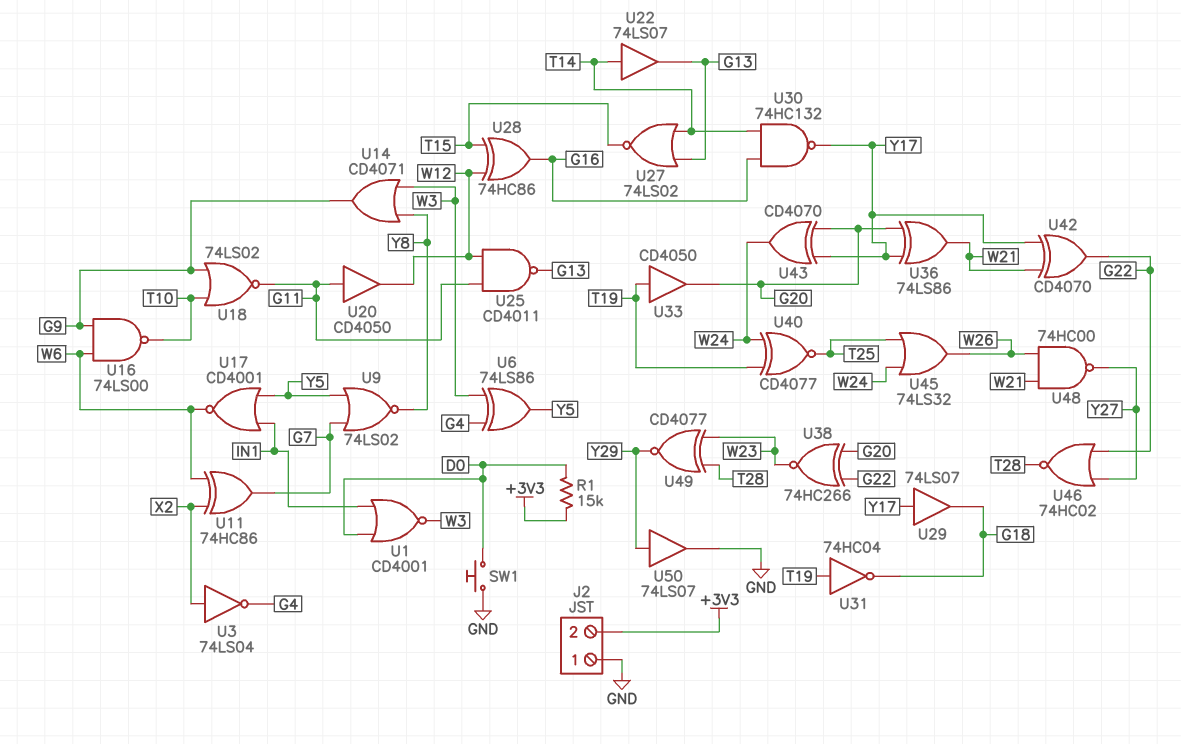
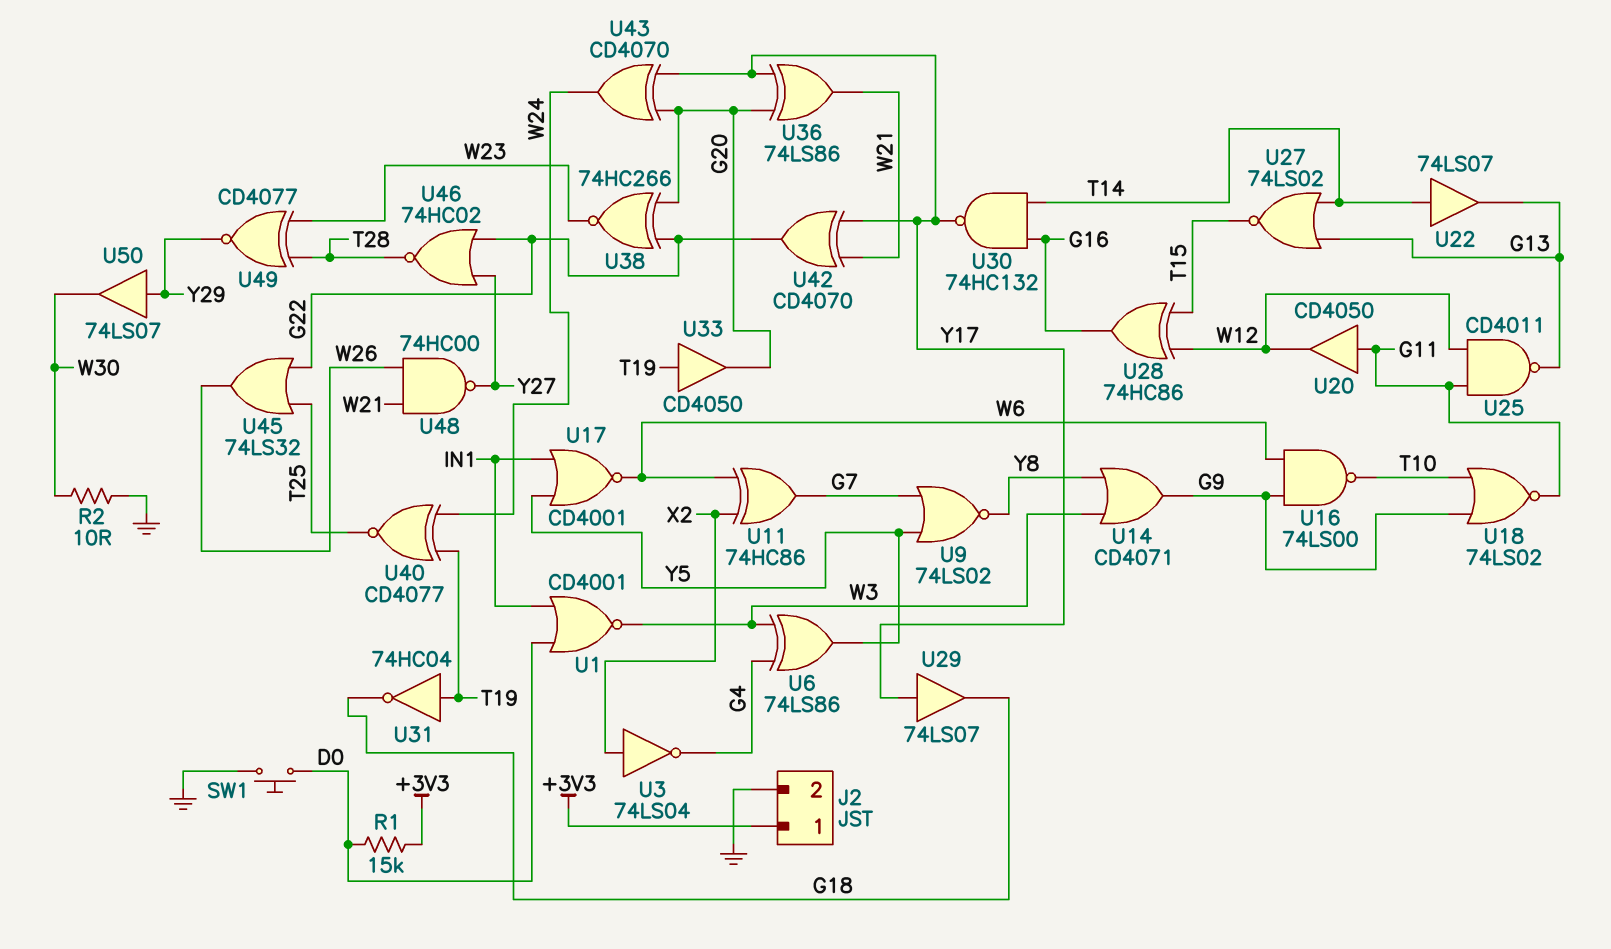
J2 pin 1: GND -> +3V3
J2 pin 2: +3V3 -> GND
R2: none -> 10 (GND, W30)
U45: OR 74LS32 (in T25, in W24, out W26) -> OR 74LS32 (in G22, in T25, out W26)
U50: buffer 74LS07 (in Y29, out GND) -> buffer 74LS07 (in Y29, out W30)

